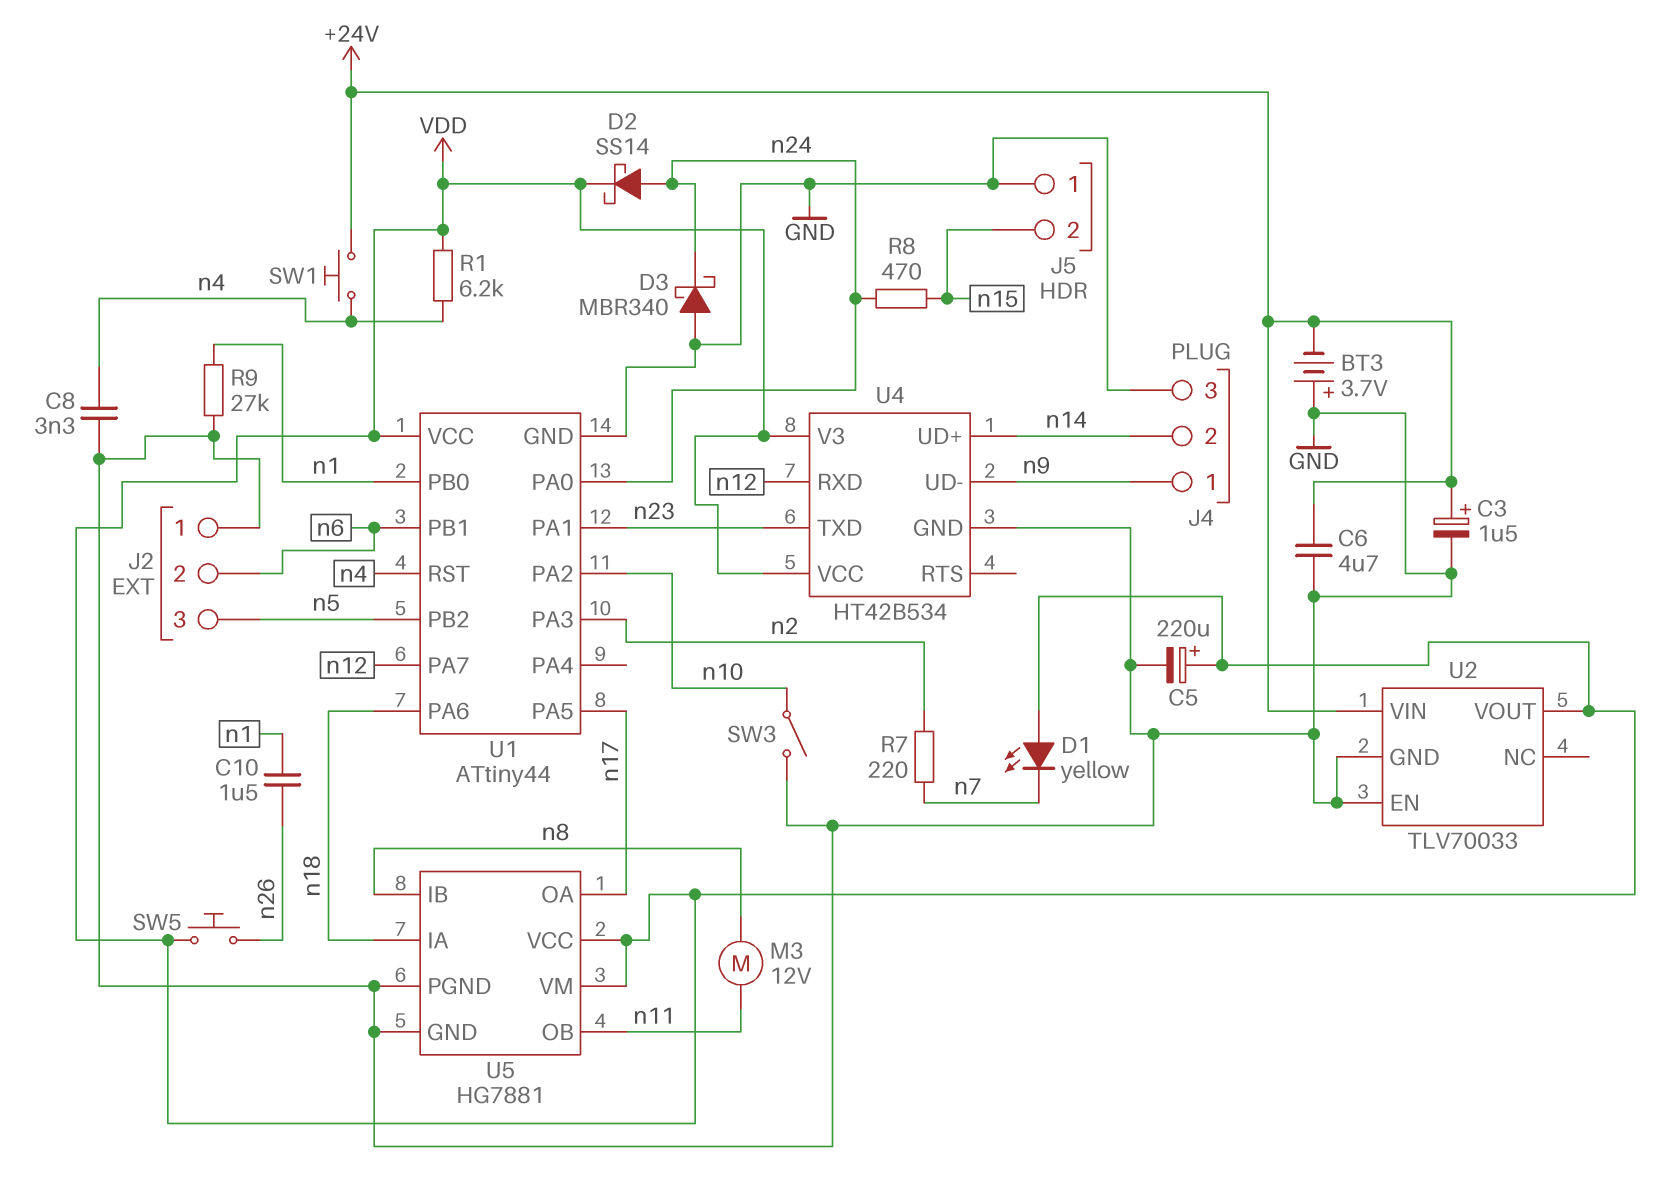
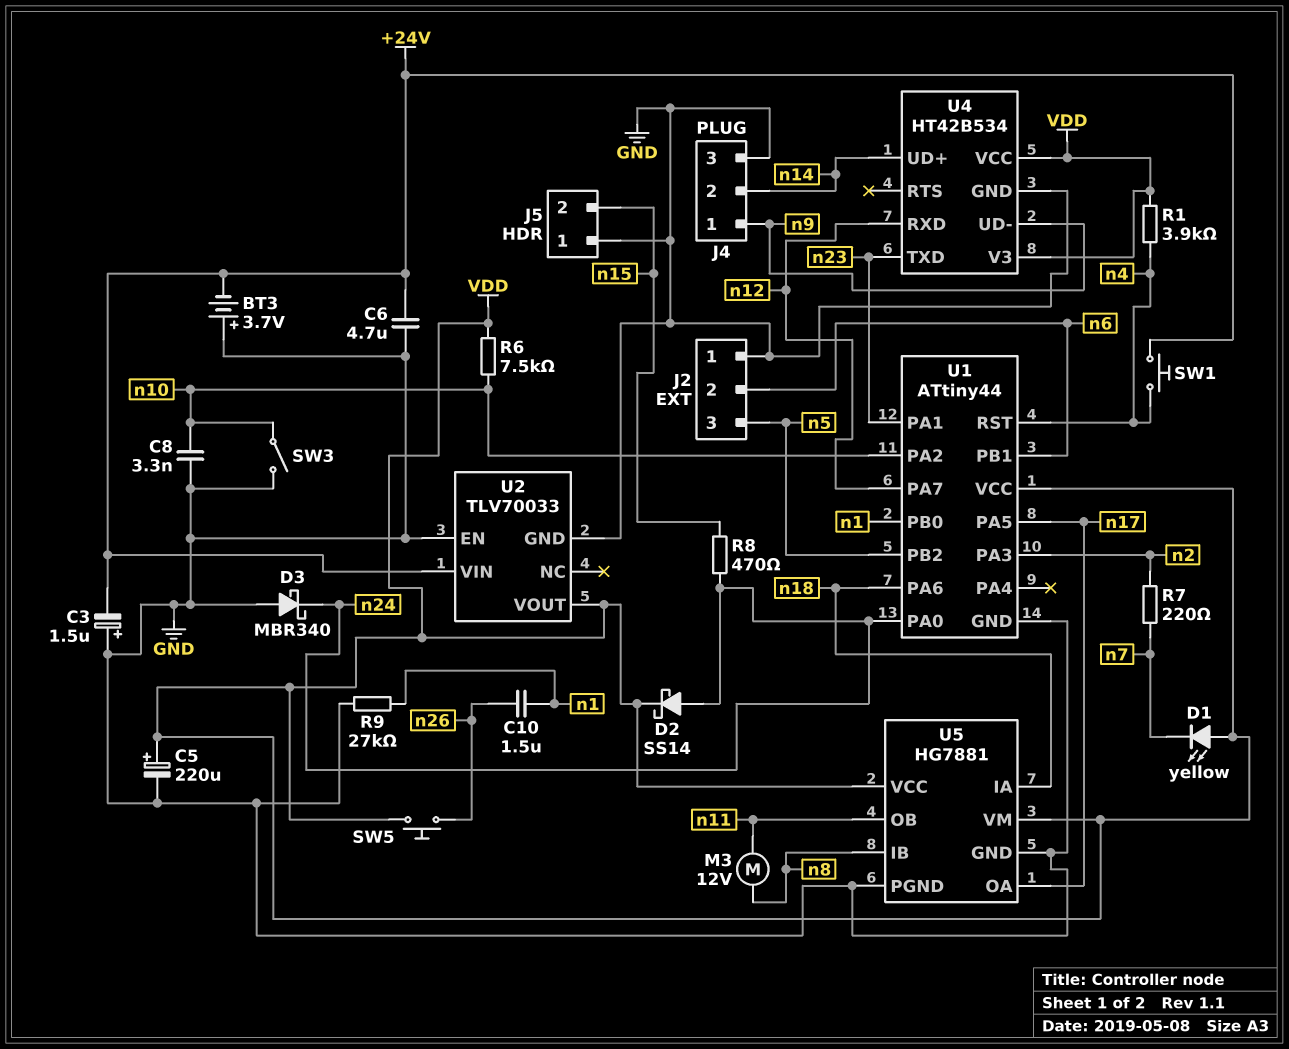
C3: 1.5uF (plus +24V, minus GND) -> 1.5uF (plus GND, minus +24V)
C8: 3.3nF (GND, n4) -> 3.3nF (GND, n10)
R1: 6.2k (VDD, n4) -> 3.9k (VDD, n4)
R6: none -> 7.5k (VDD, n10)

